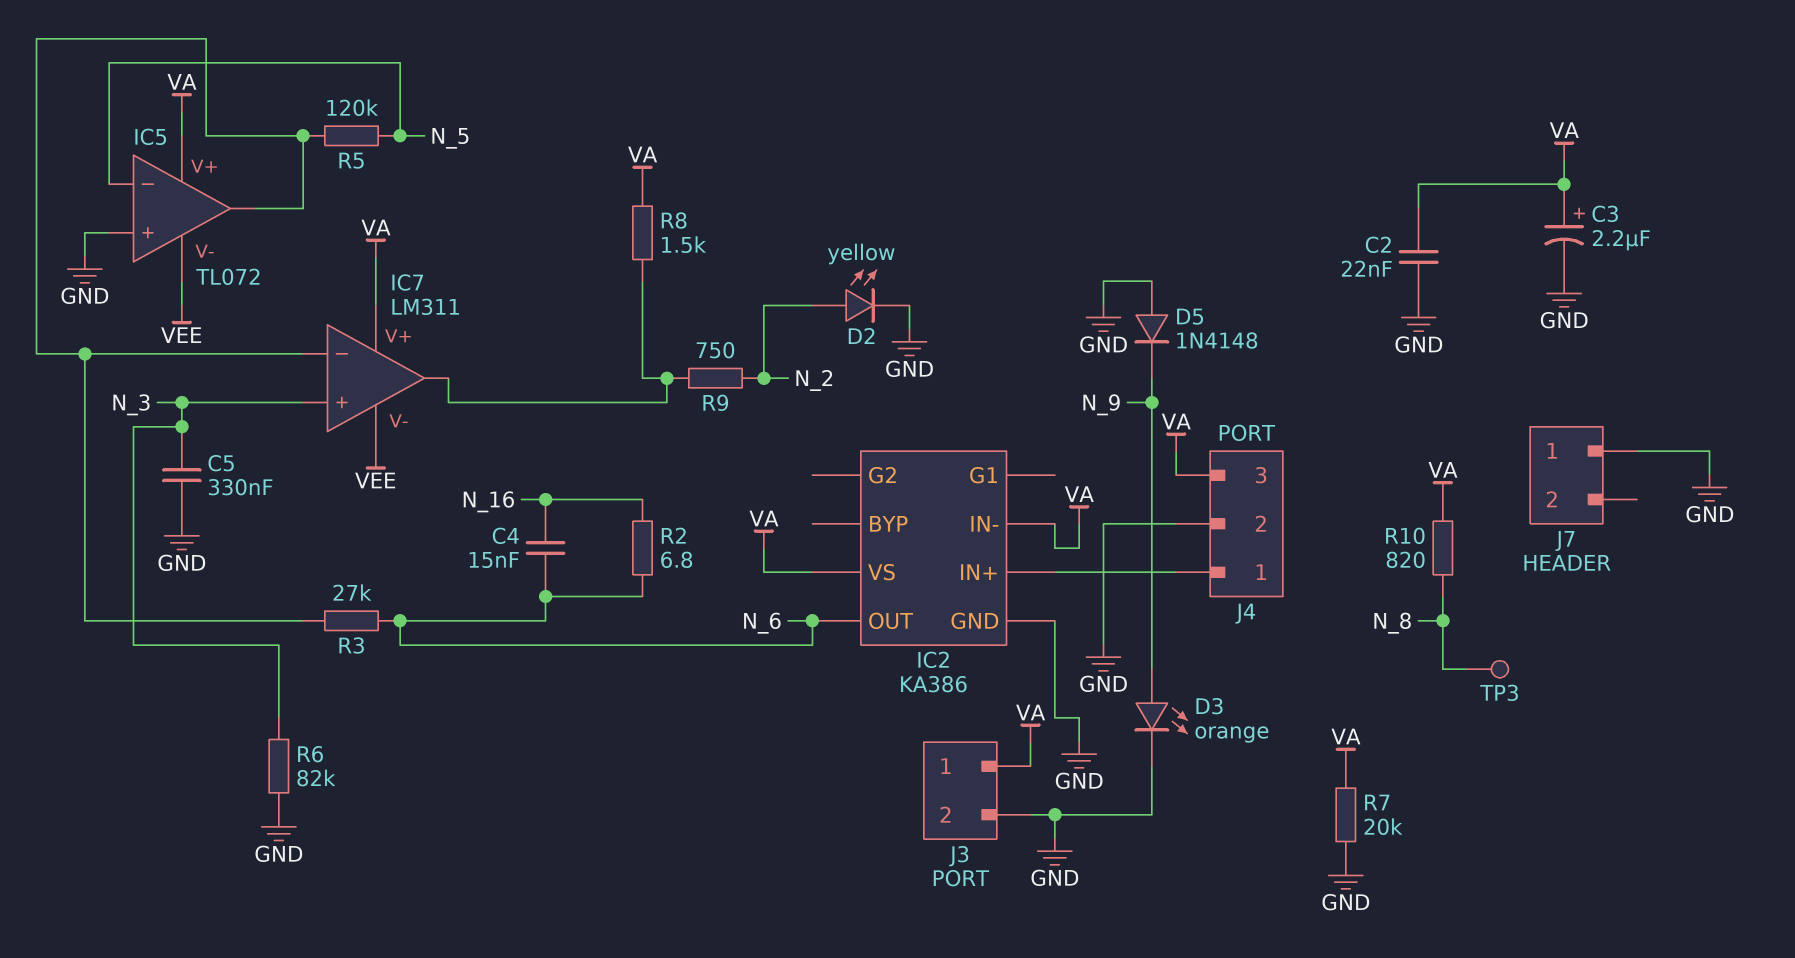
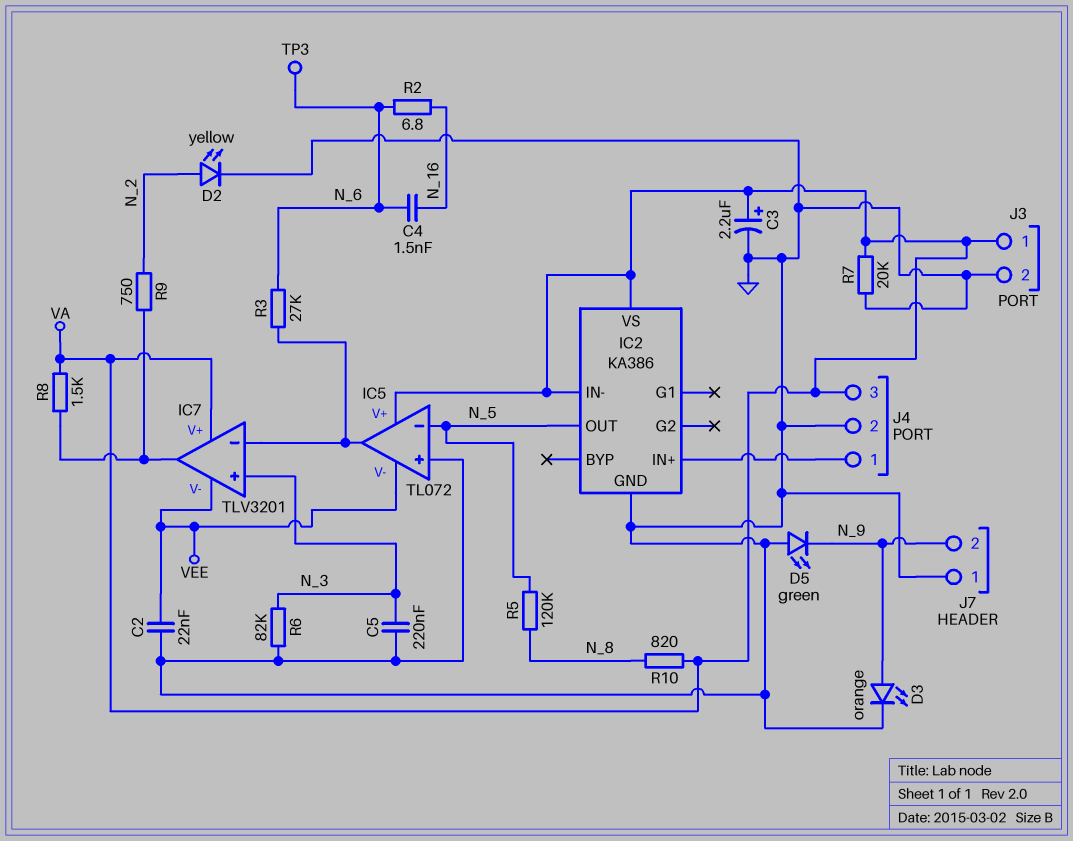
C2: 22nF (GND, VA) -> 22nF (GND, VEE)
C4: 15nF (N_6, N_16) -> 1.5nF (N_6, N_16)
C5: 330nF (GND, N_3) -> 220nF (GND, N_3)
D5: diode 1N4148 (A GND, K N_9) -> LED green (A GND, K N_9)
IC2 pin OUT: N_6 -> N_5
IC7: LM311 -> TLV3201
J7 pin 2: none -> N_9
R5: 120k (IC5/out, N_5) -> 120k (N_5, N_8)
TP3: test point (N_8) -> test point (N_6)

